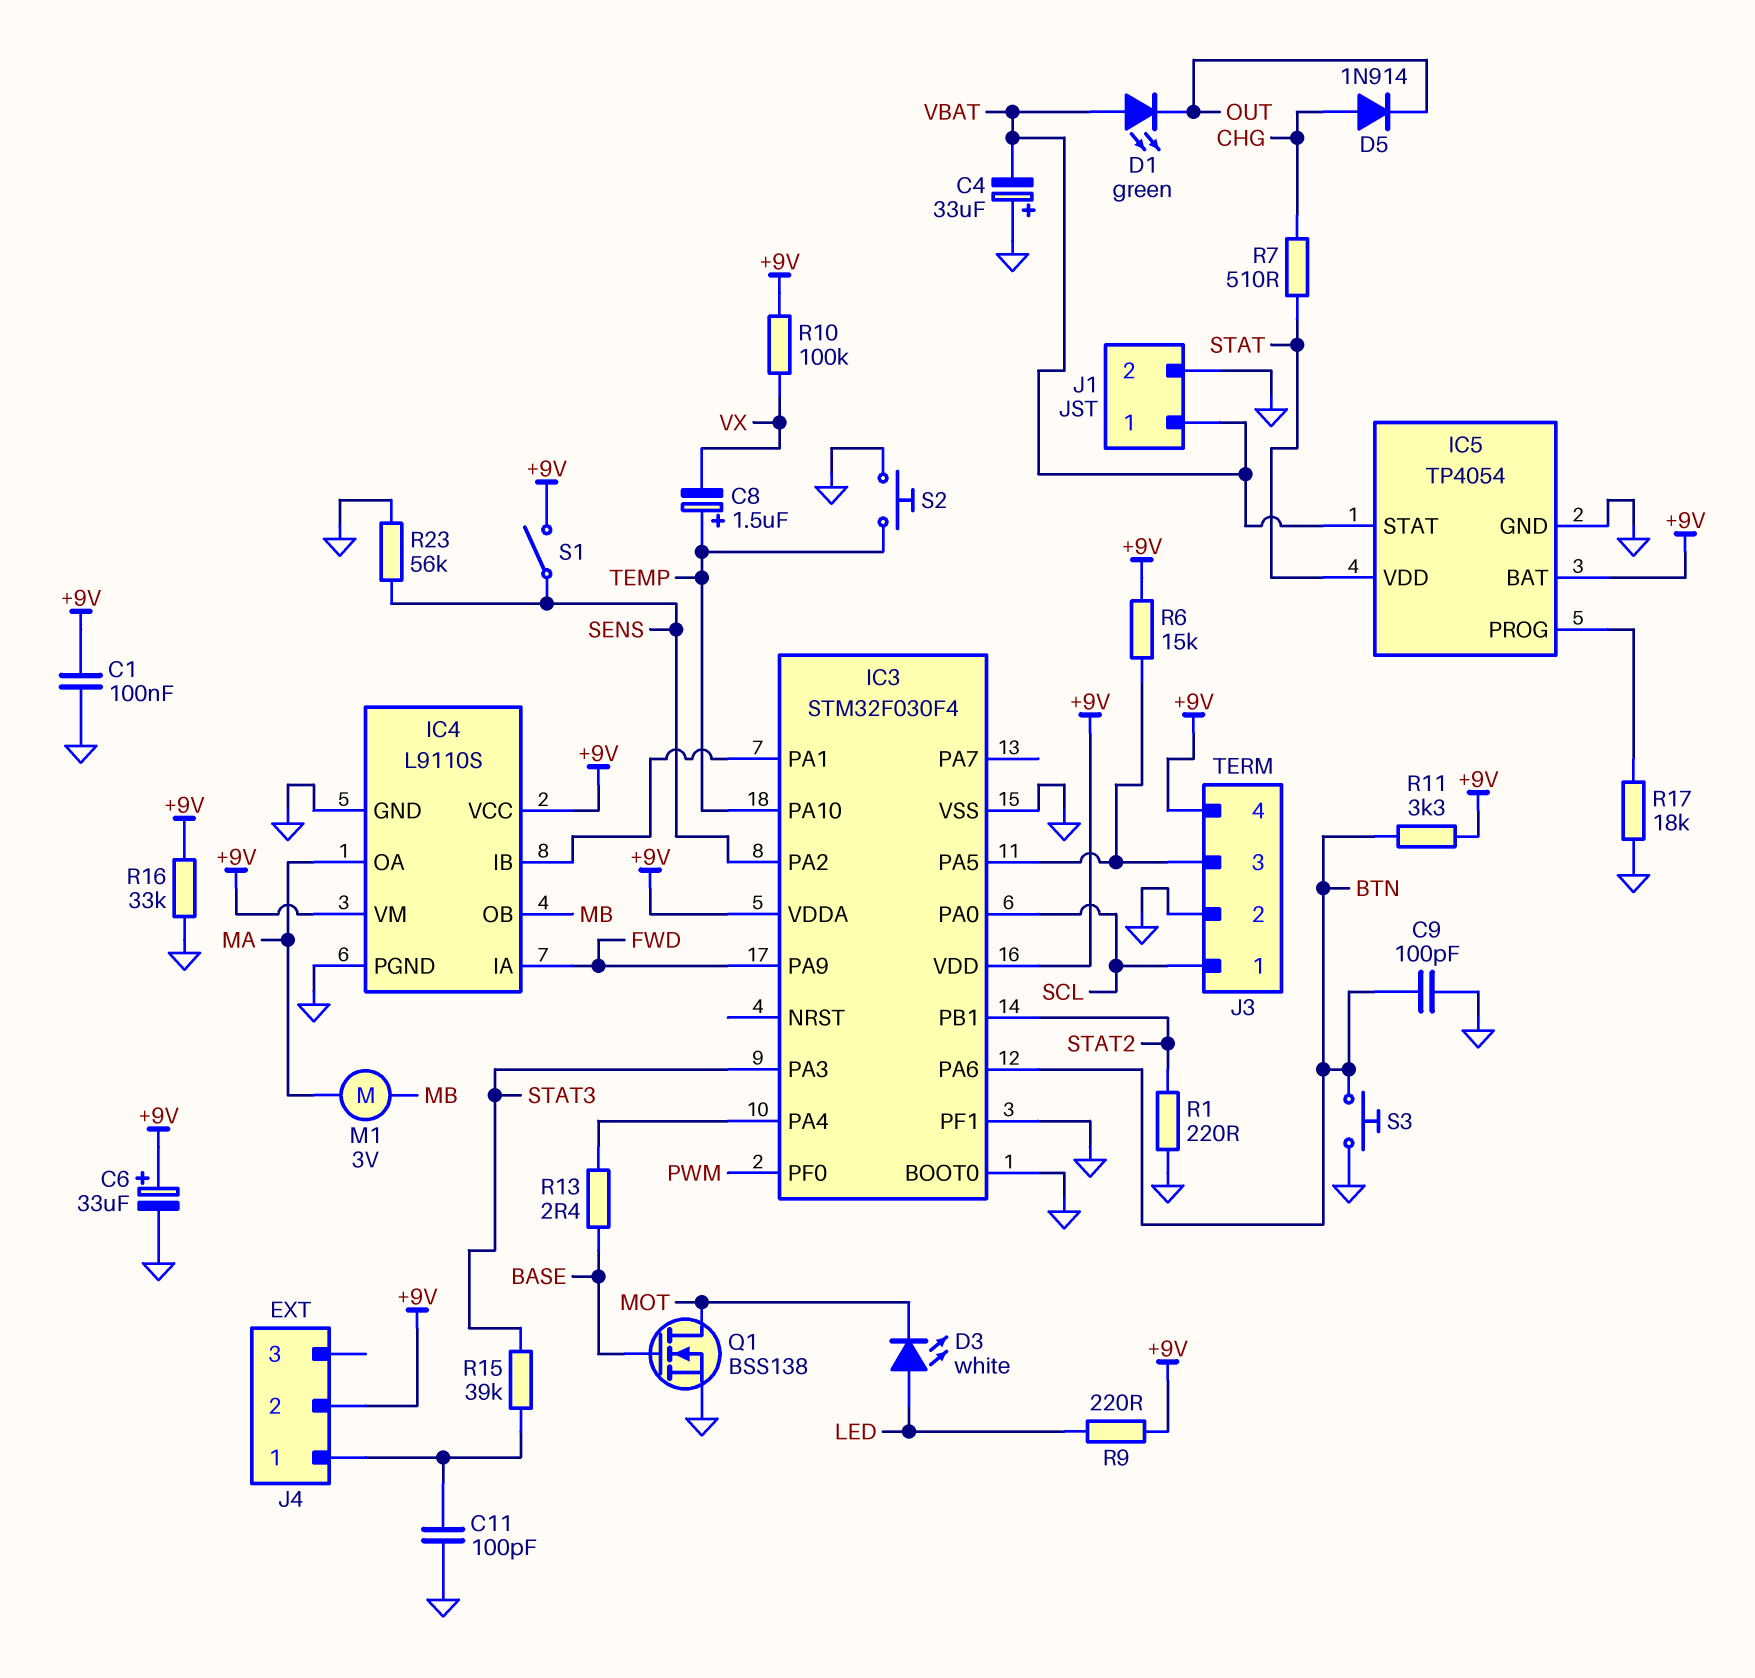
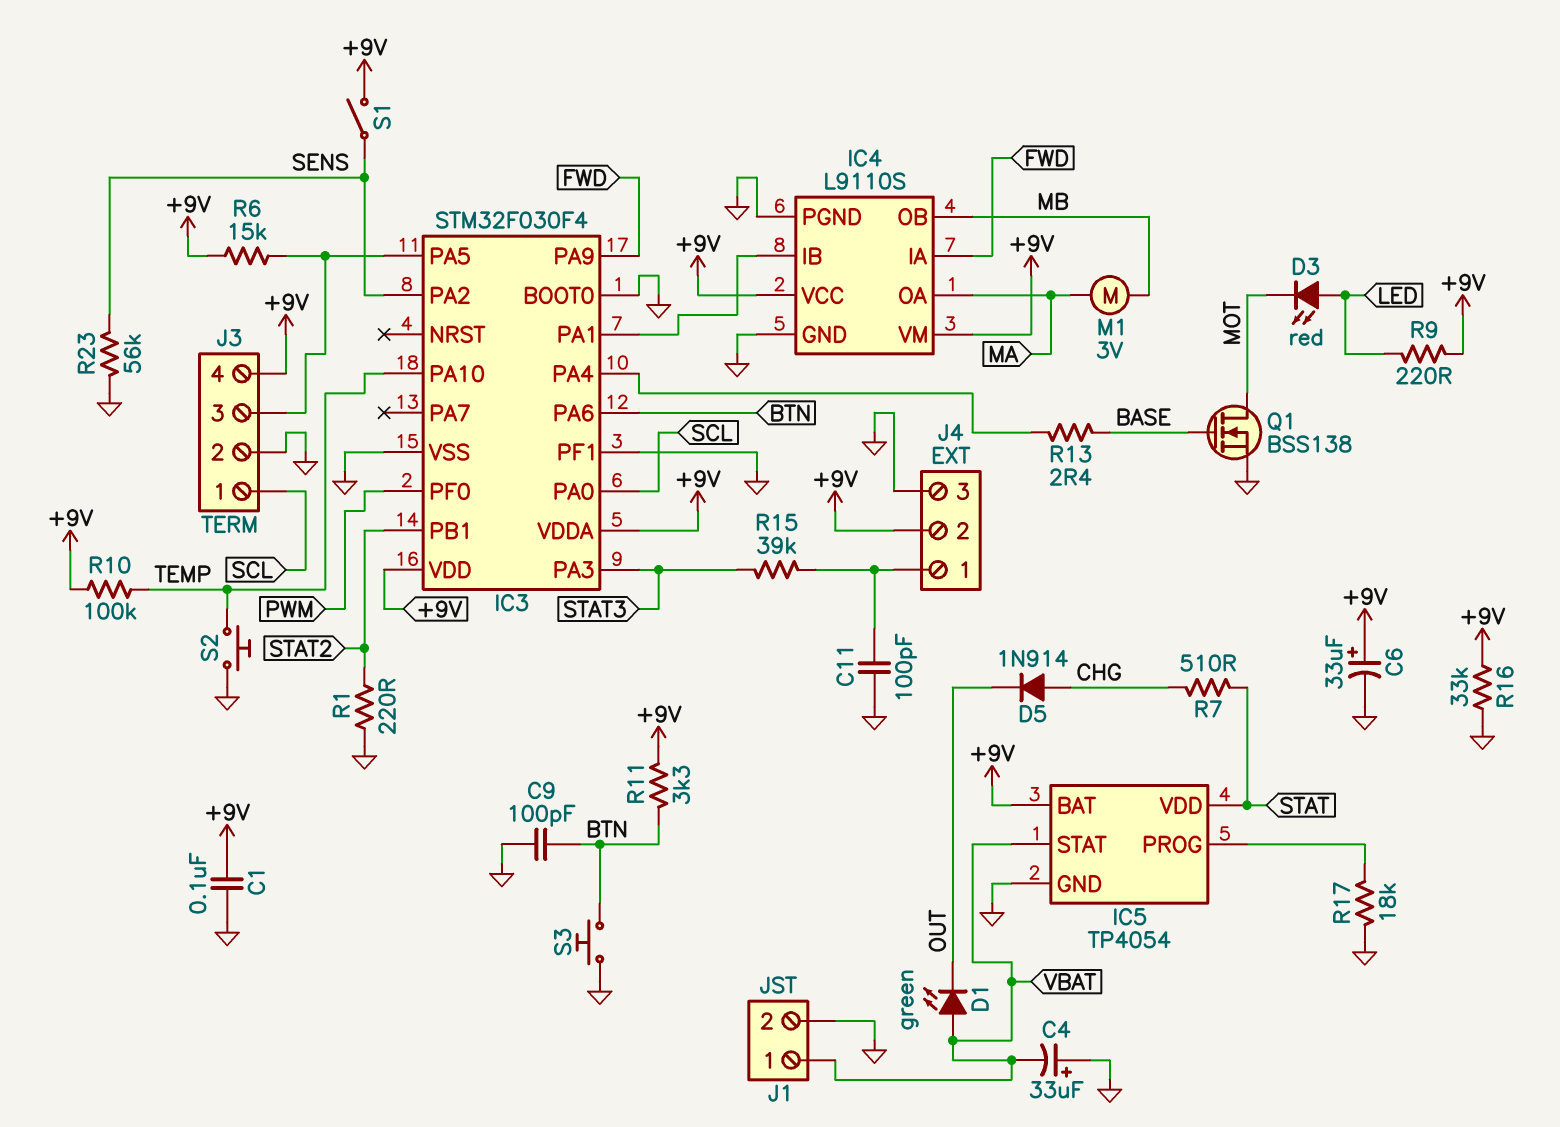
C8: 1.5uF (plus TEMP, minus VX) -> none
D3: LED white (A LED, K MOT) -> LED red (A LED, K MOT)
J4 pin 3: none -> GND
R10: 100k (+9V, VX) -> 100k (+9V, TEMP)

